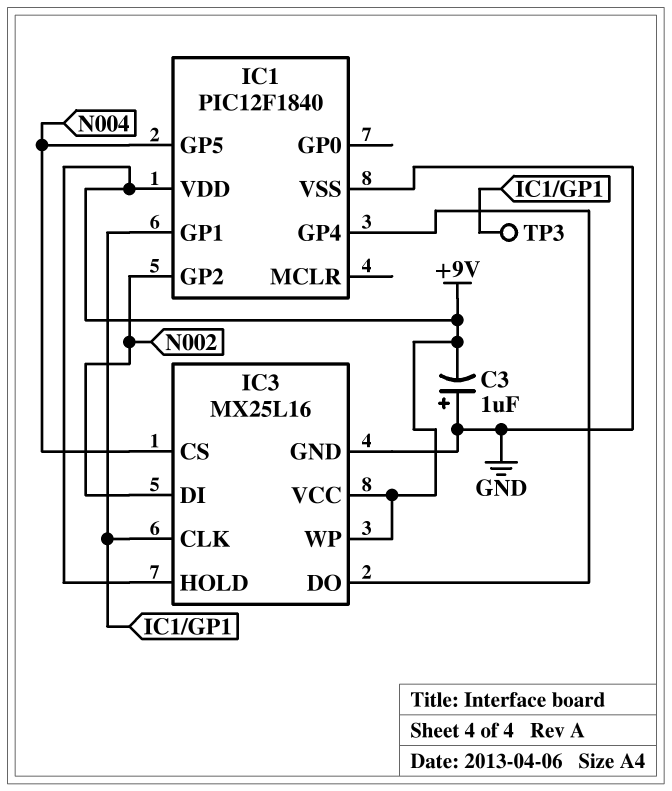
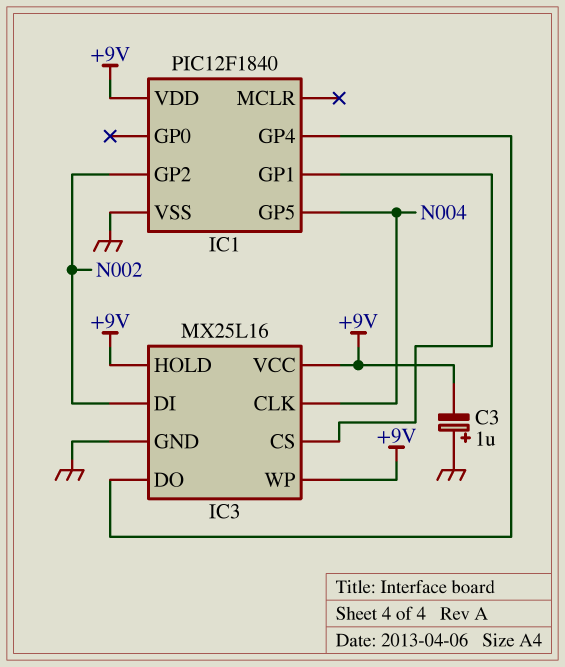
IC3 pin CLK: IC1/GP1 -> N004
IC3 pin CS: N004 -> IC1/GP1
TP3: test point (IC1/GP1) -> none

